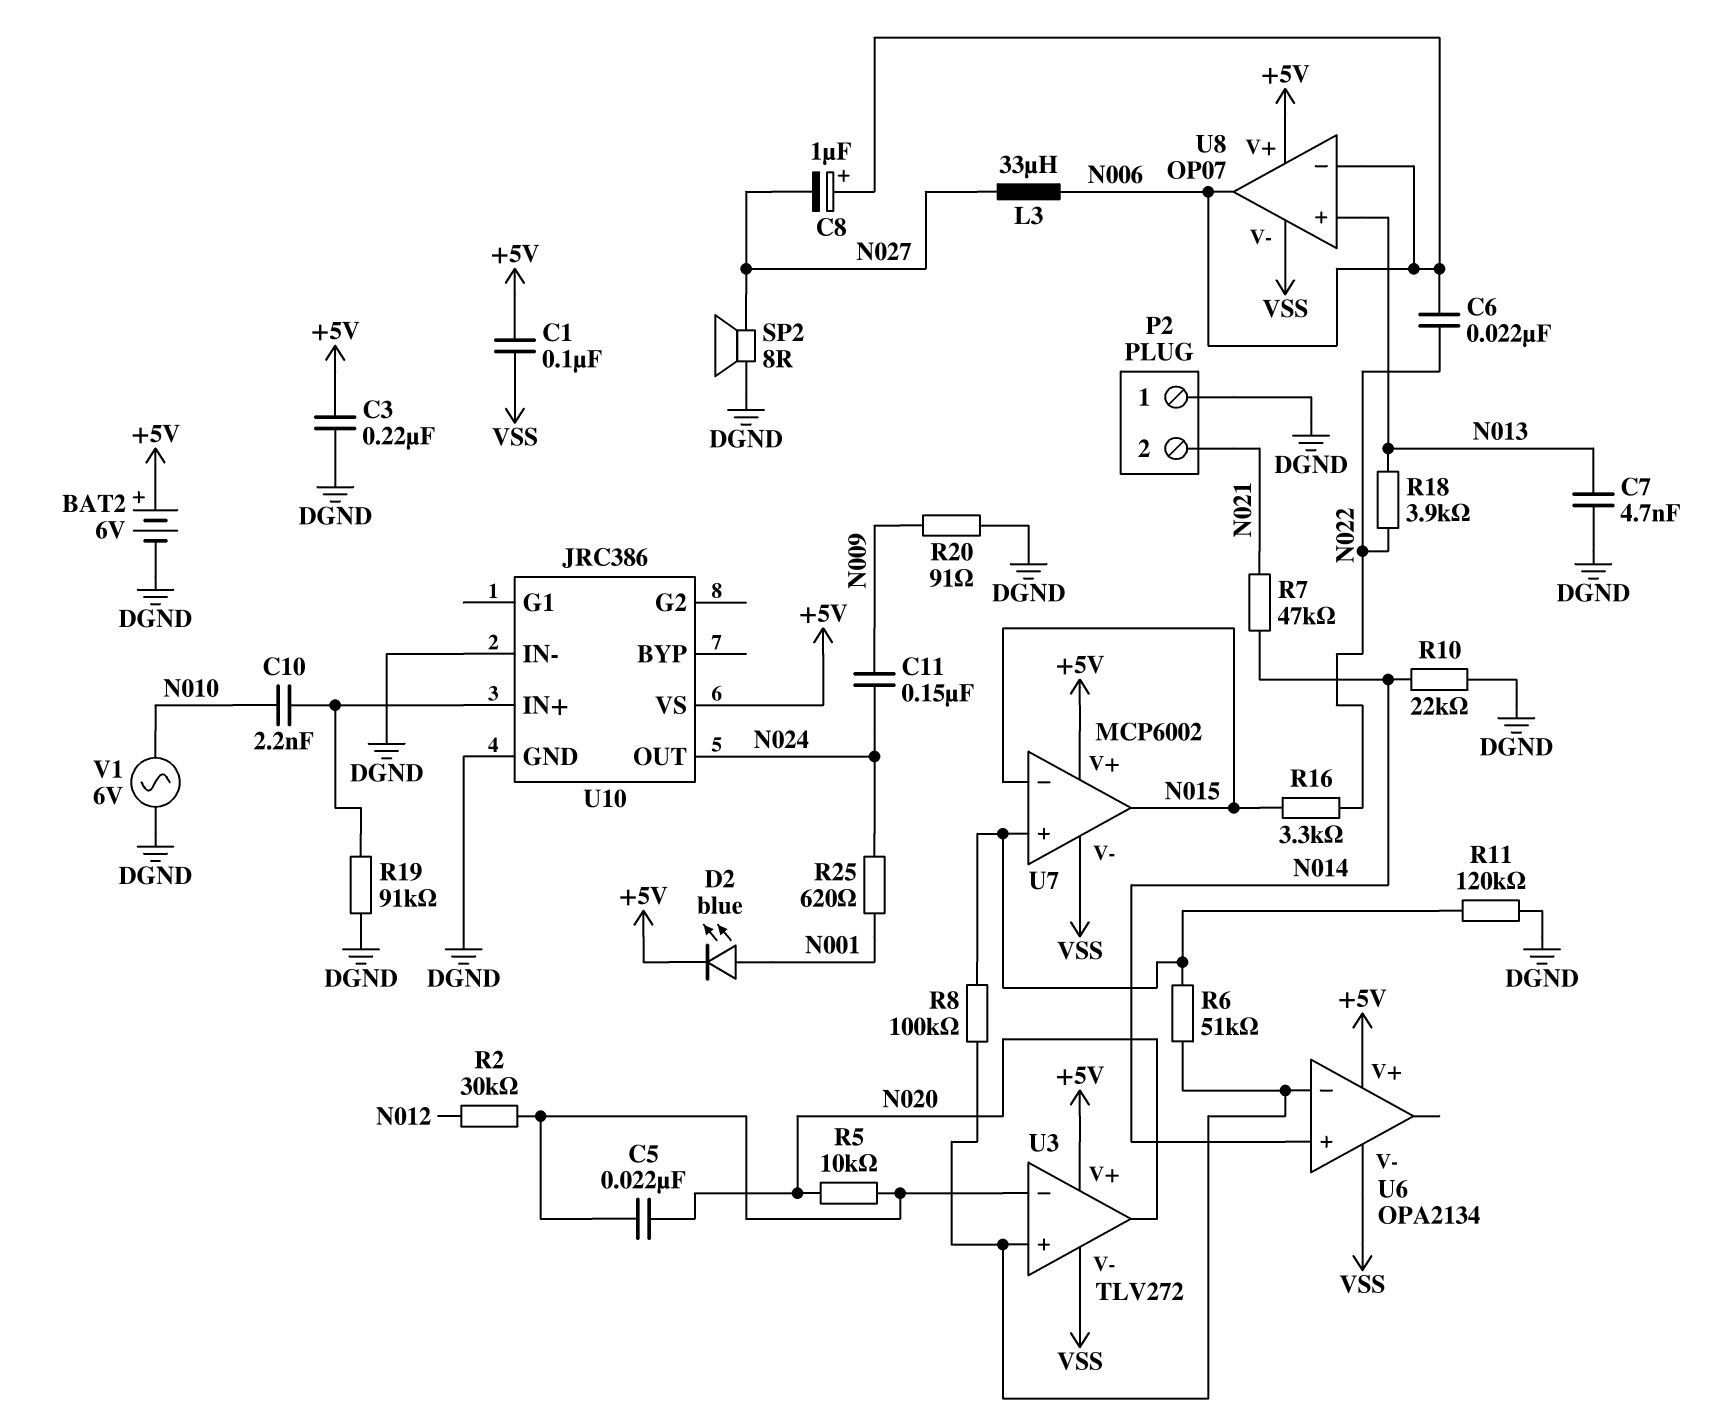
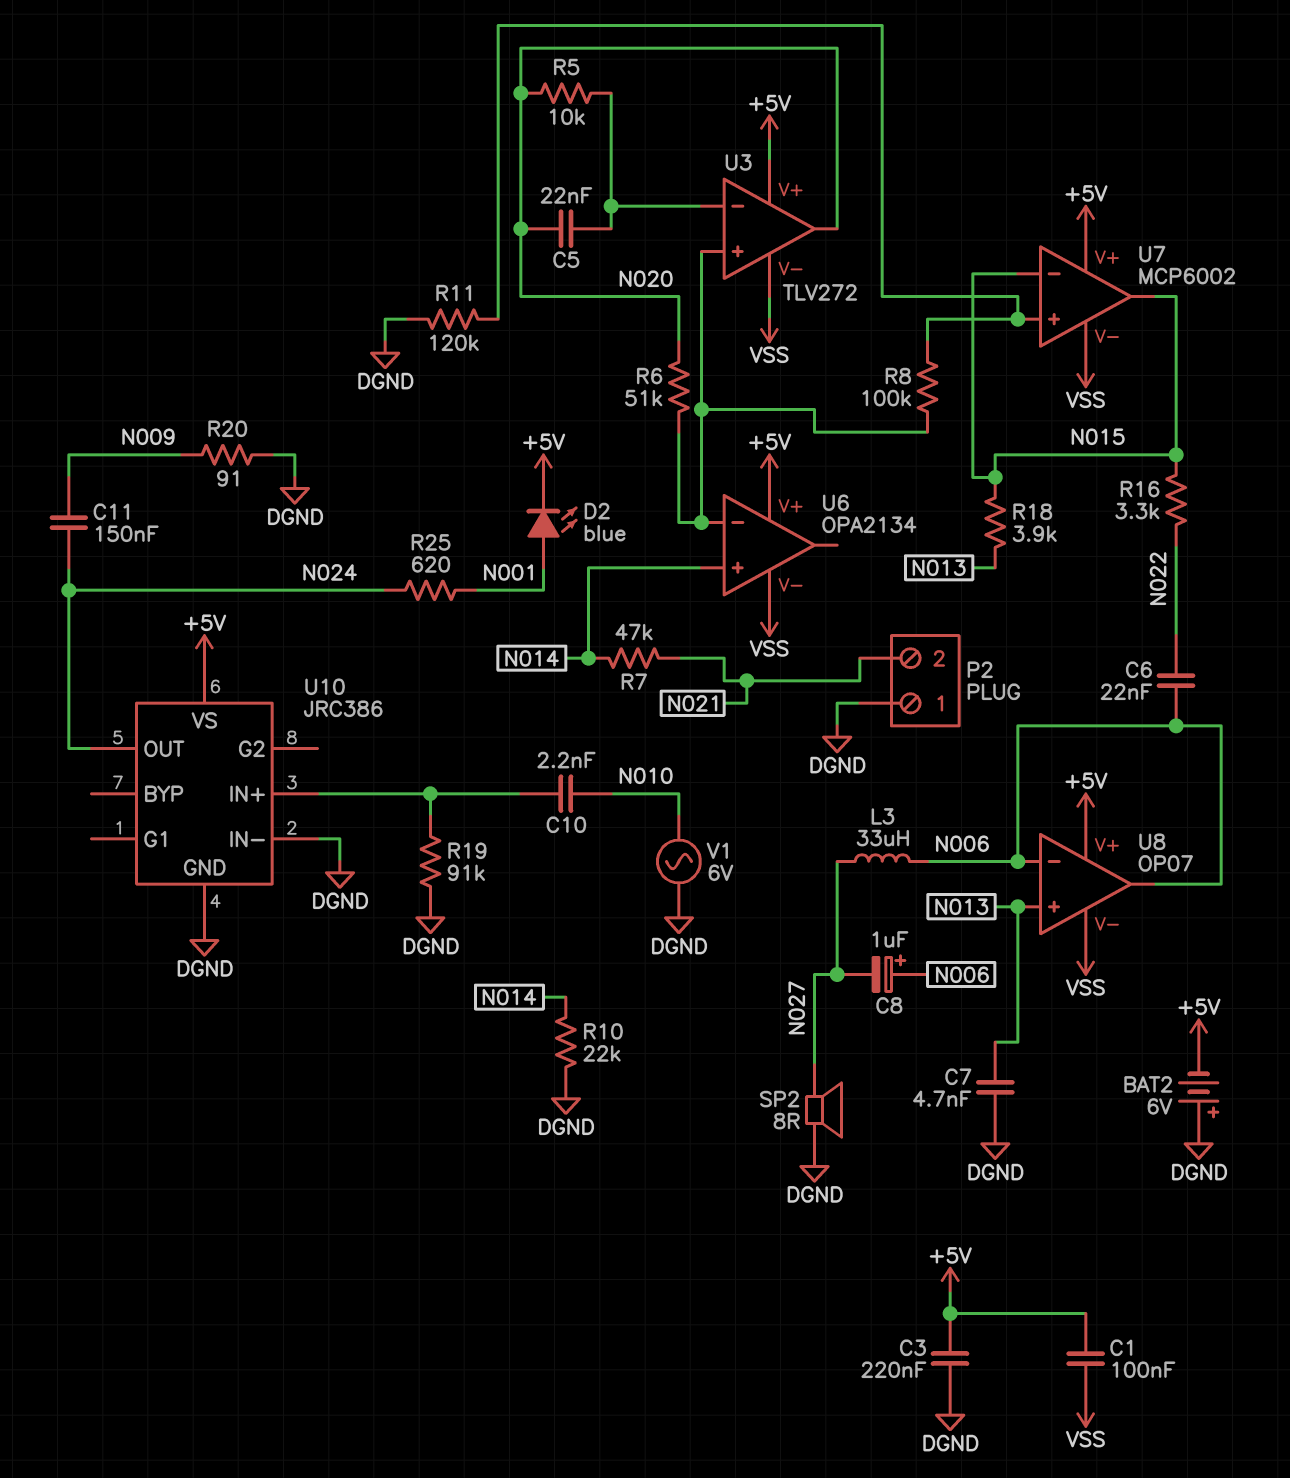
BAT2: 6V (plus +5V, minus DGND) -> 6V (plus DGND, minus +5V)
R2: 30k (N012, U3/in-) -> none
R6: 51k (U3/in+, U7/in+) -> 51k (N020, U3/in+)
R18: 3.9k (N013, N022) -> 3.9k (N013, N015)

